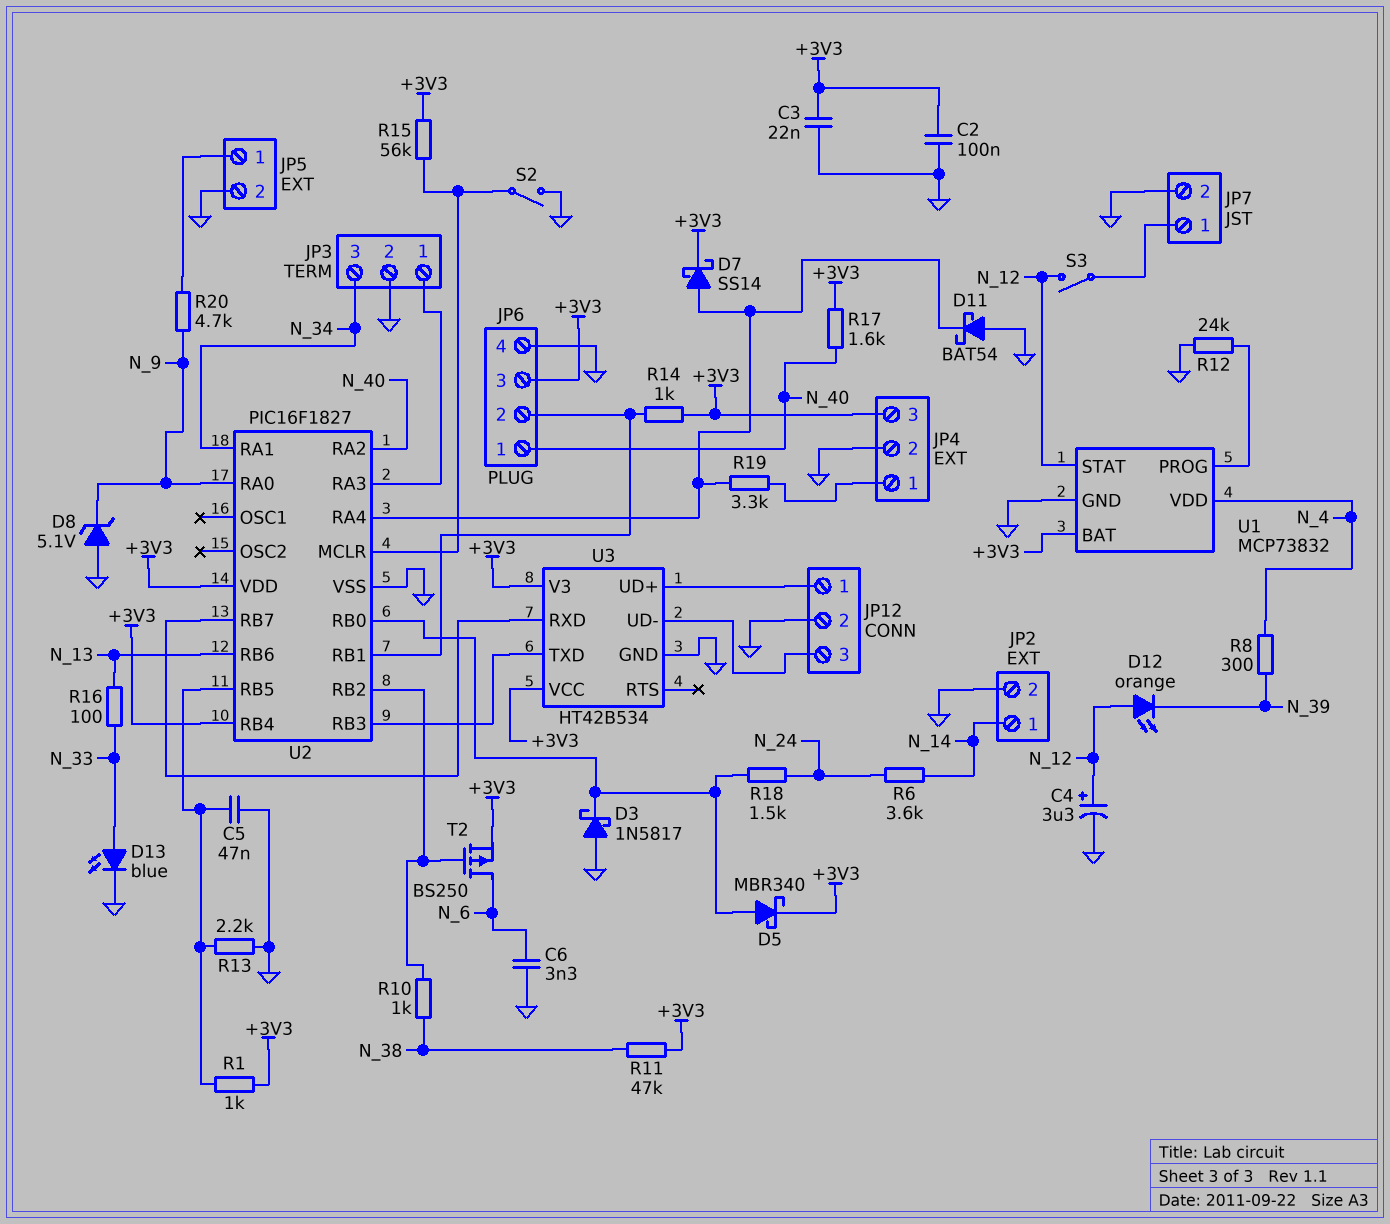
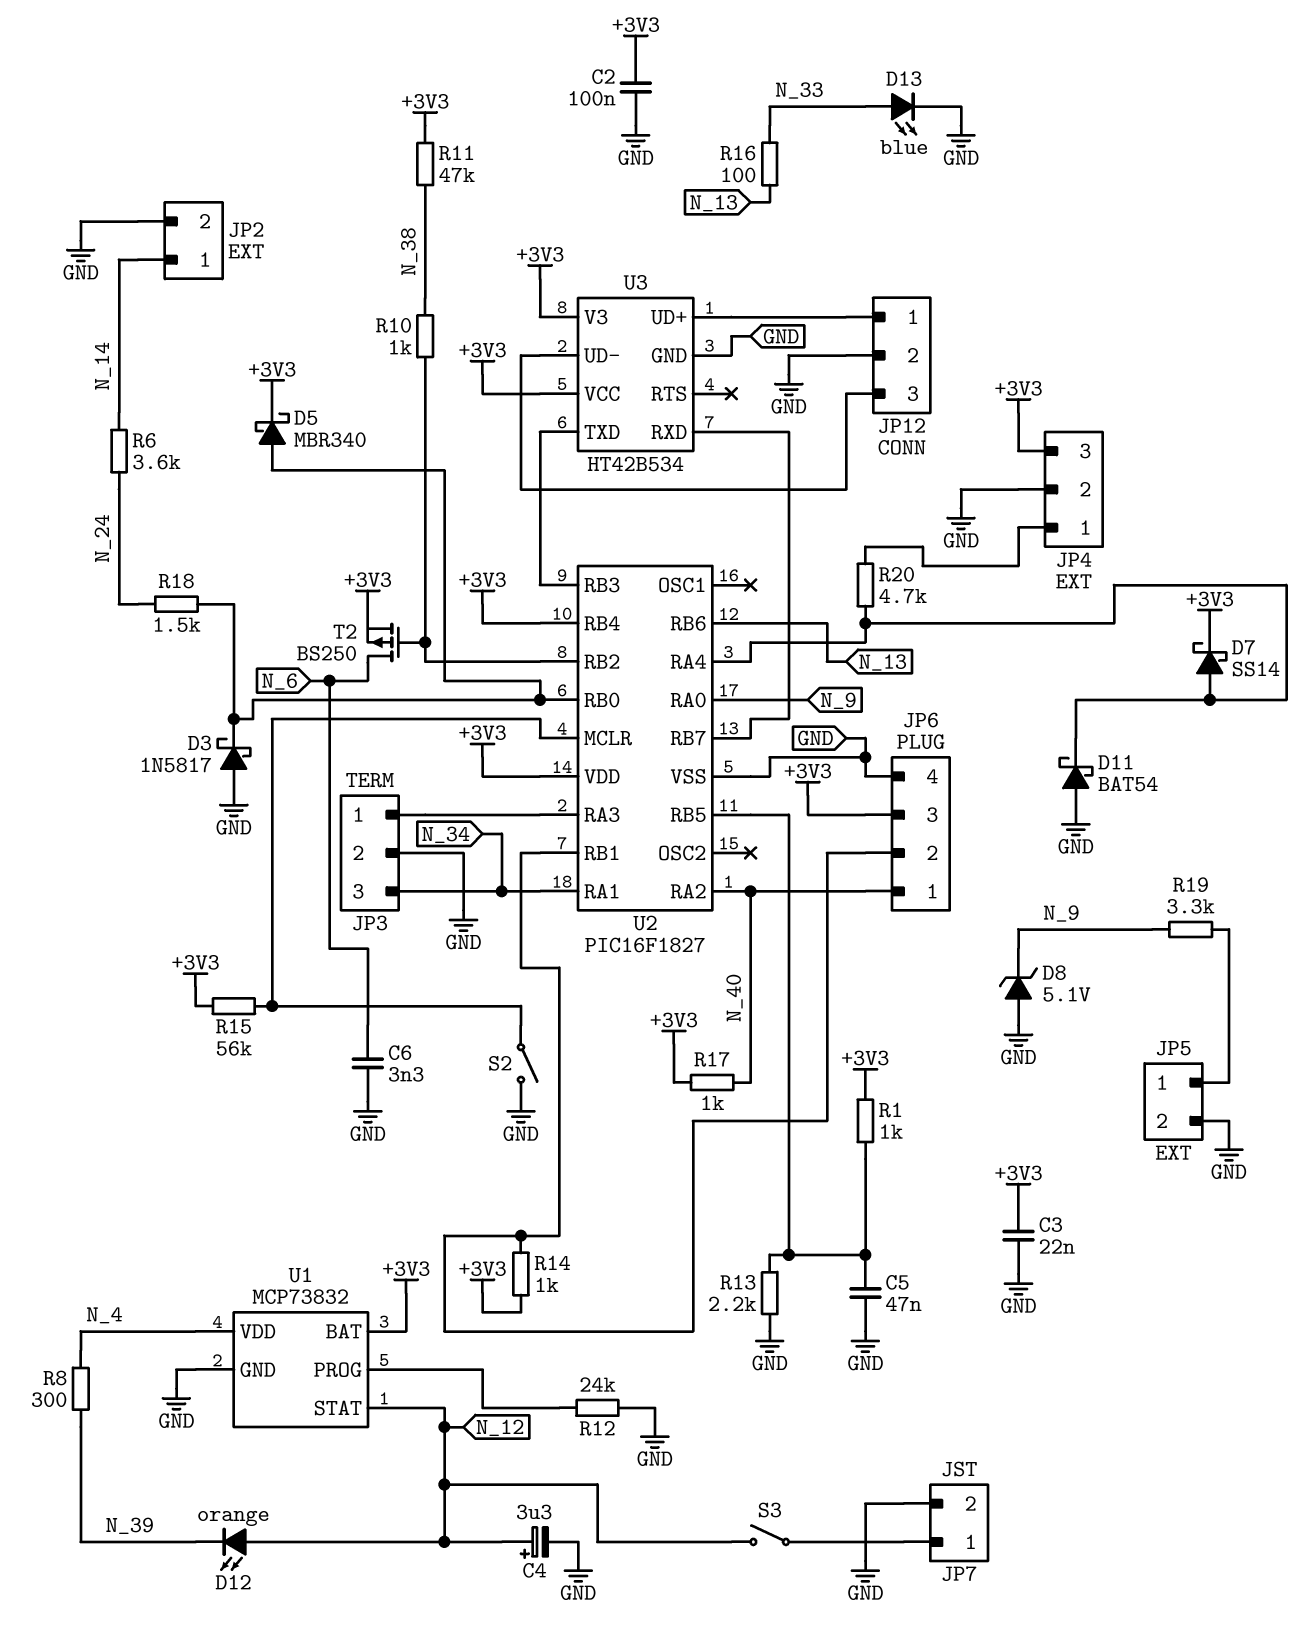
R17: 1.6k (+3V3, N_40) -> 1k (+3V3, N_40)
R19: 3.3k (JP4/1, U2/RA4) -> 3.3k (JP5/1, N_9)
R20: 4.7k (JP5/1, N_9) -> 4.7k (JP4/1, U2/RA4)

